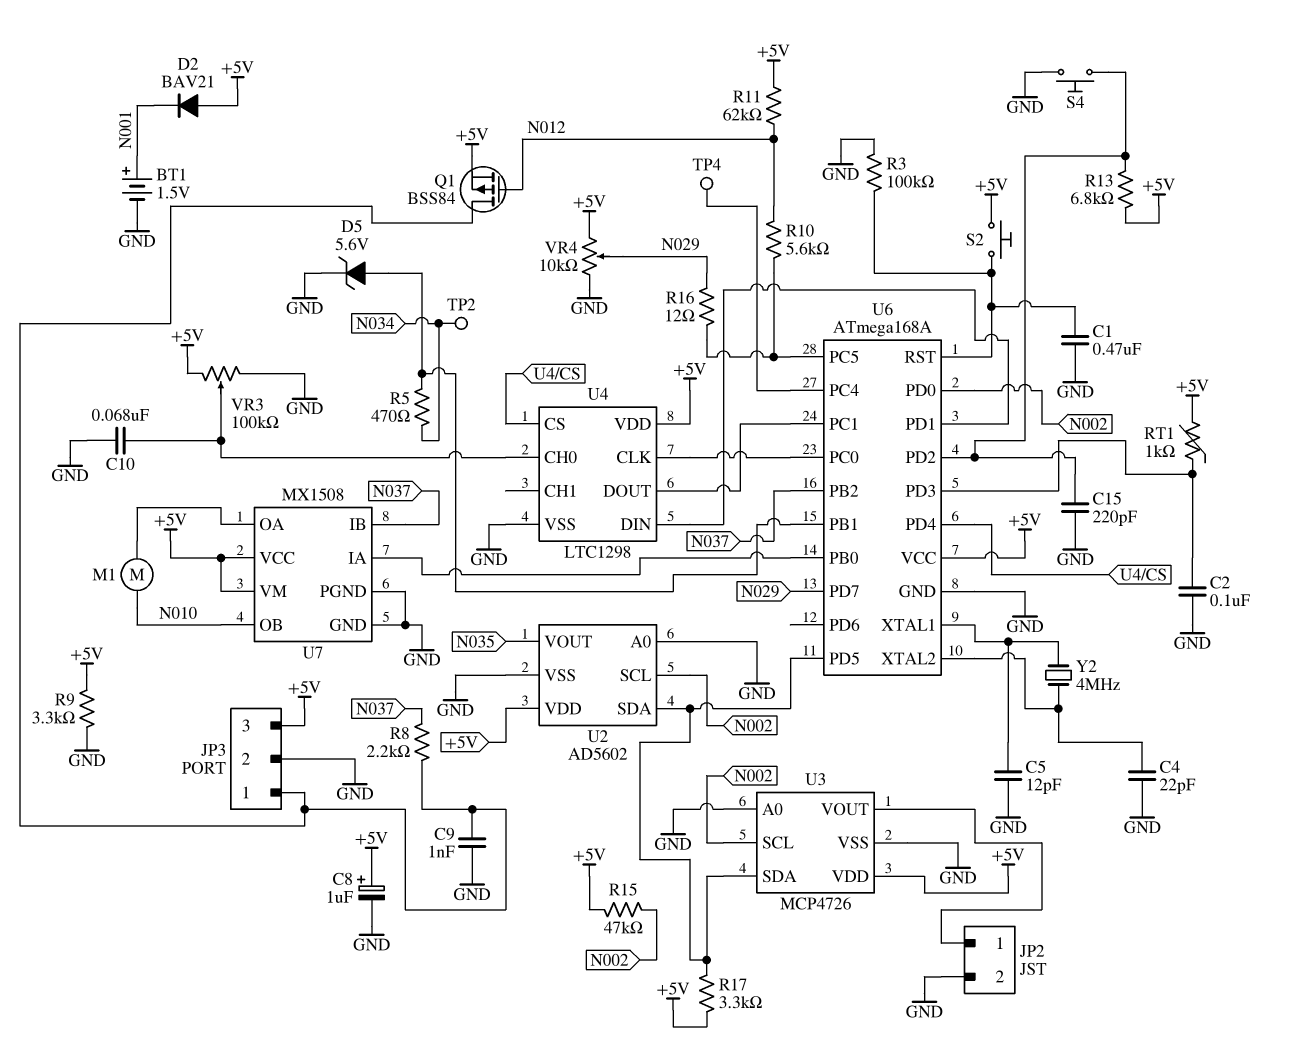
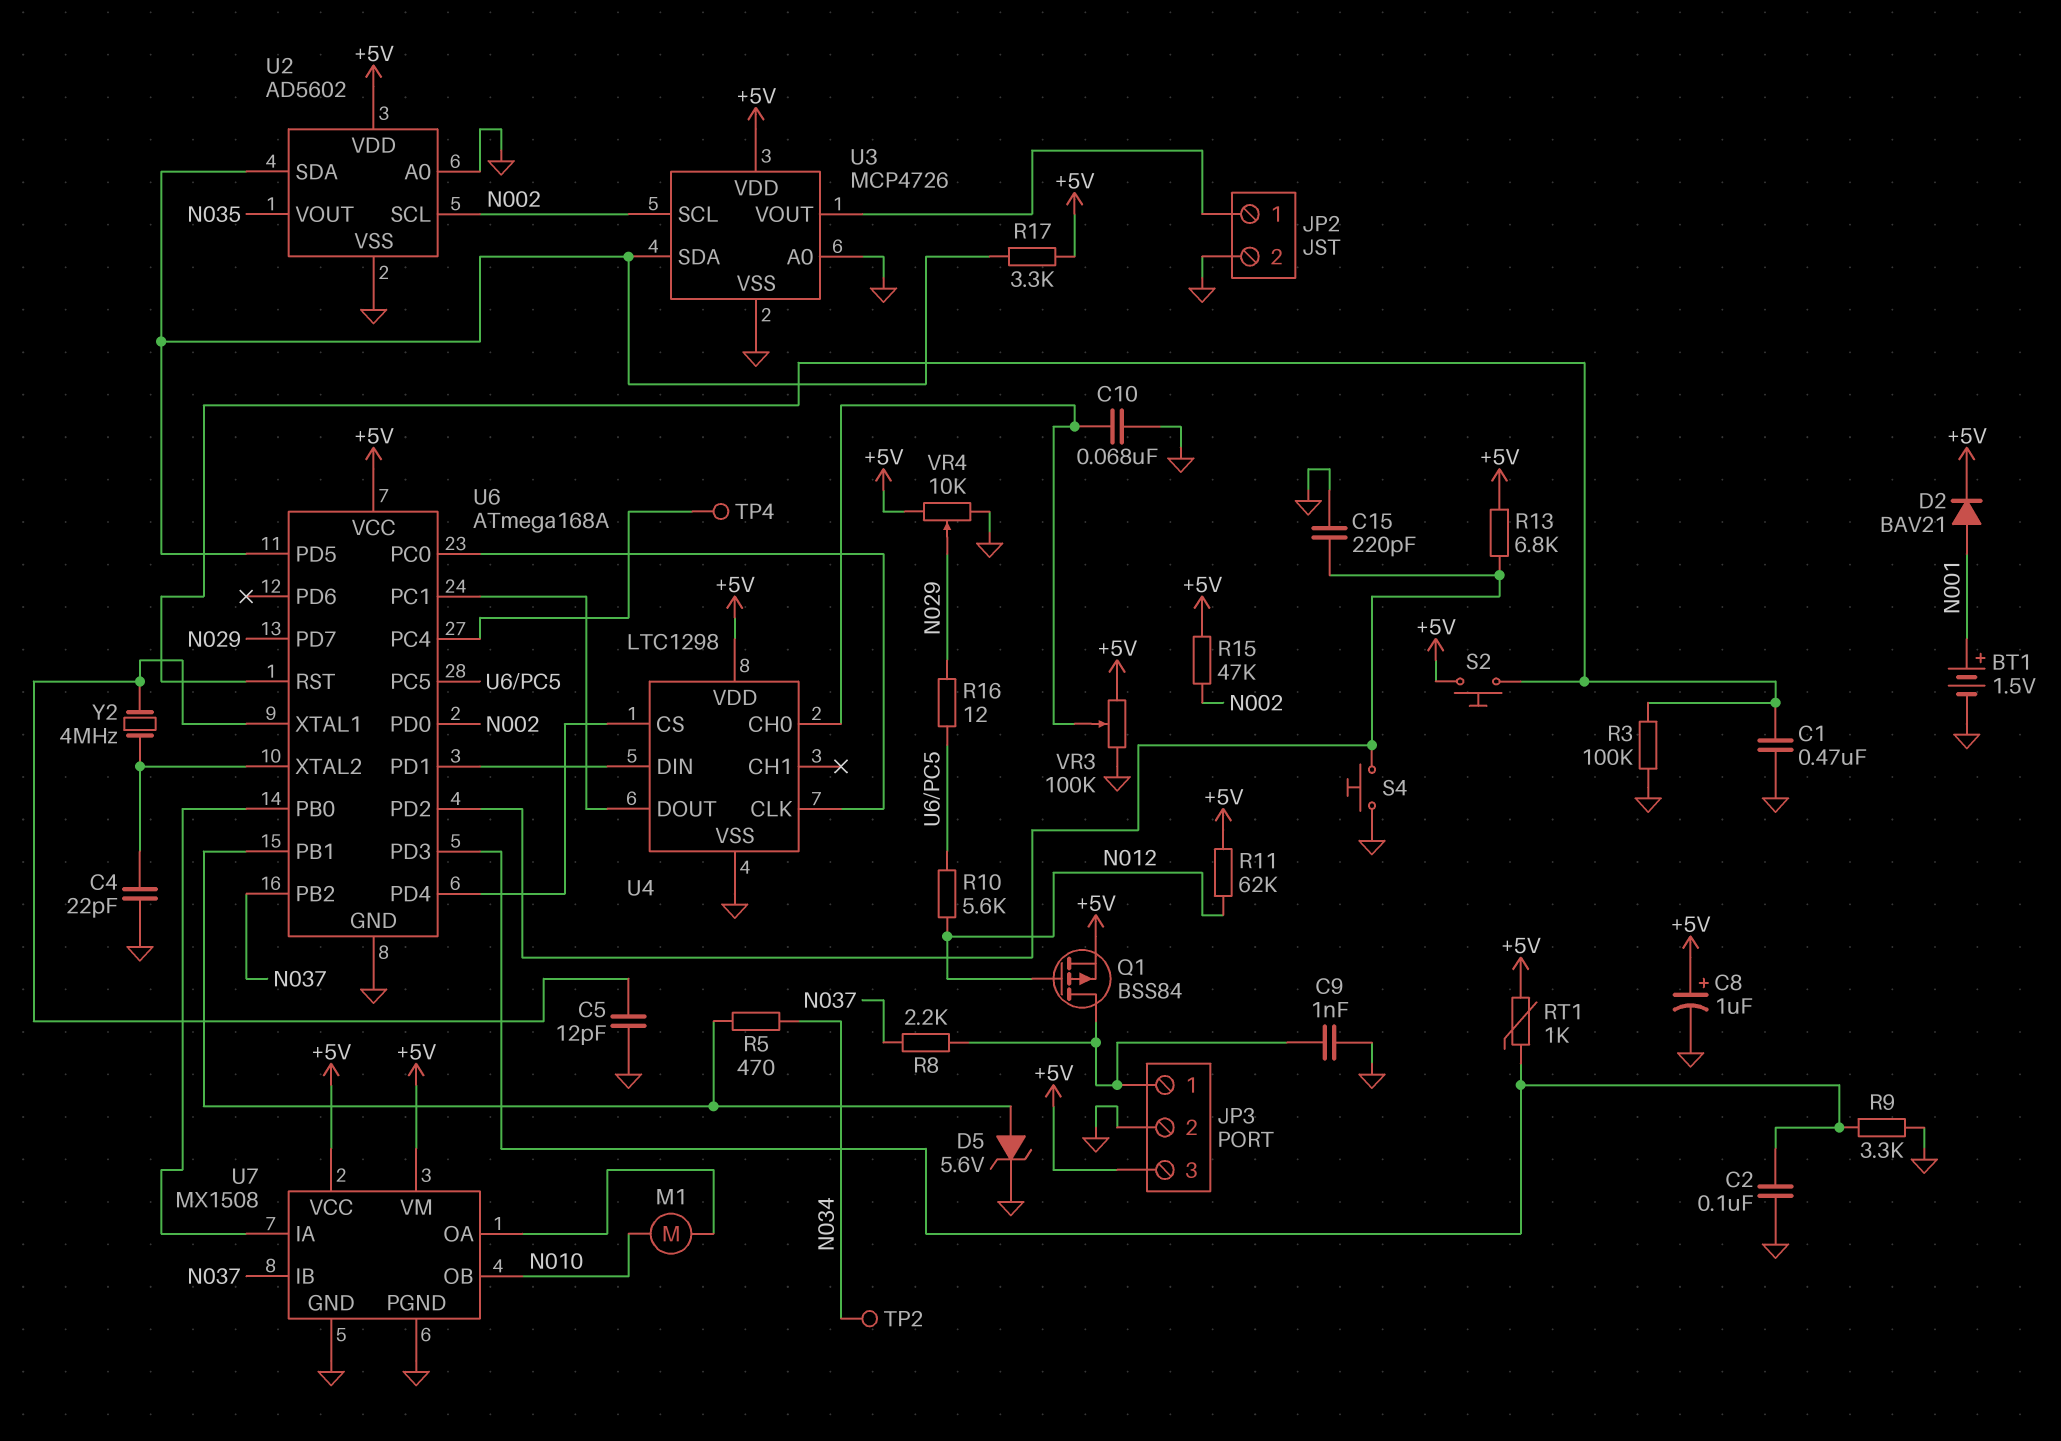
D2: diode BAV21 (A +5V, K N001) -> diode BAV21 (A N001, K +5V)
R9: 3.3k (+5V, GND) -> 3.3k (GND, U6/PD3)

